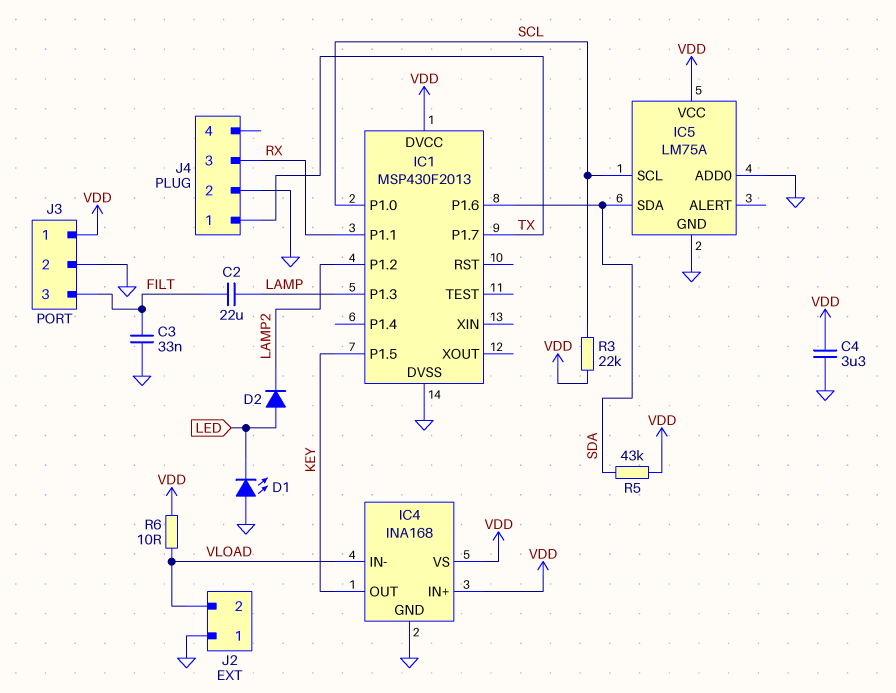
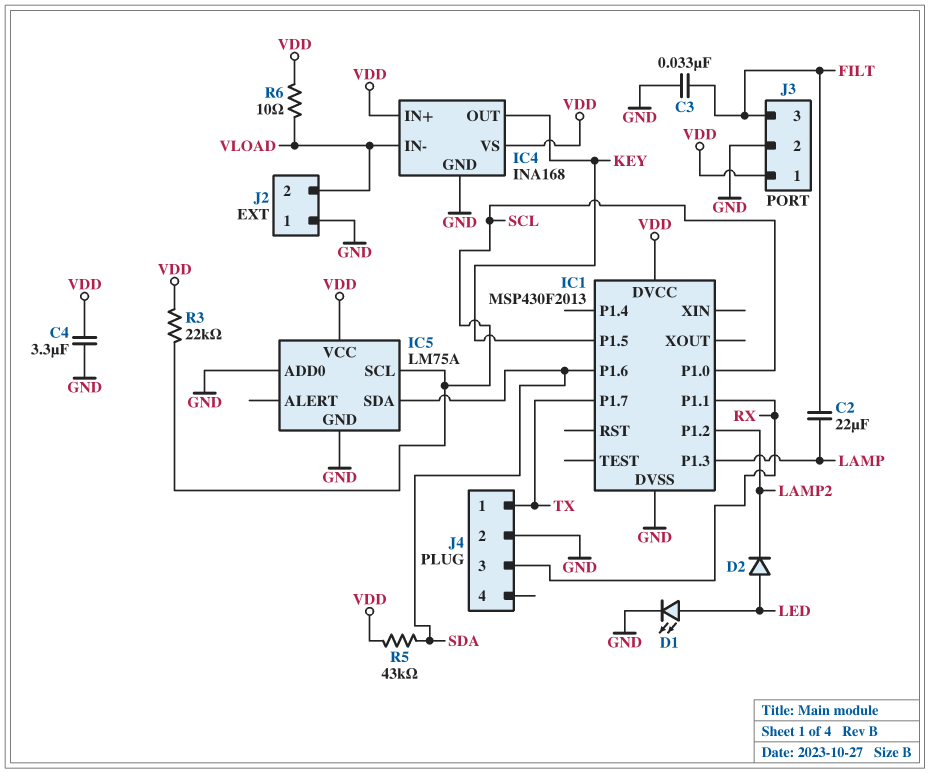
D1: LED (A GND, K LED) -> LED (A LED, K GND)

